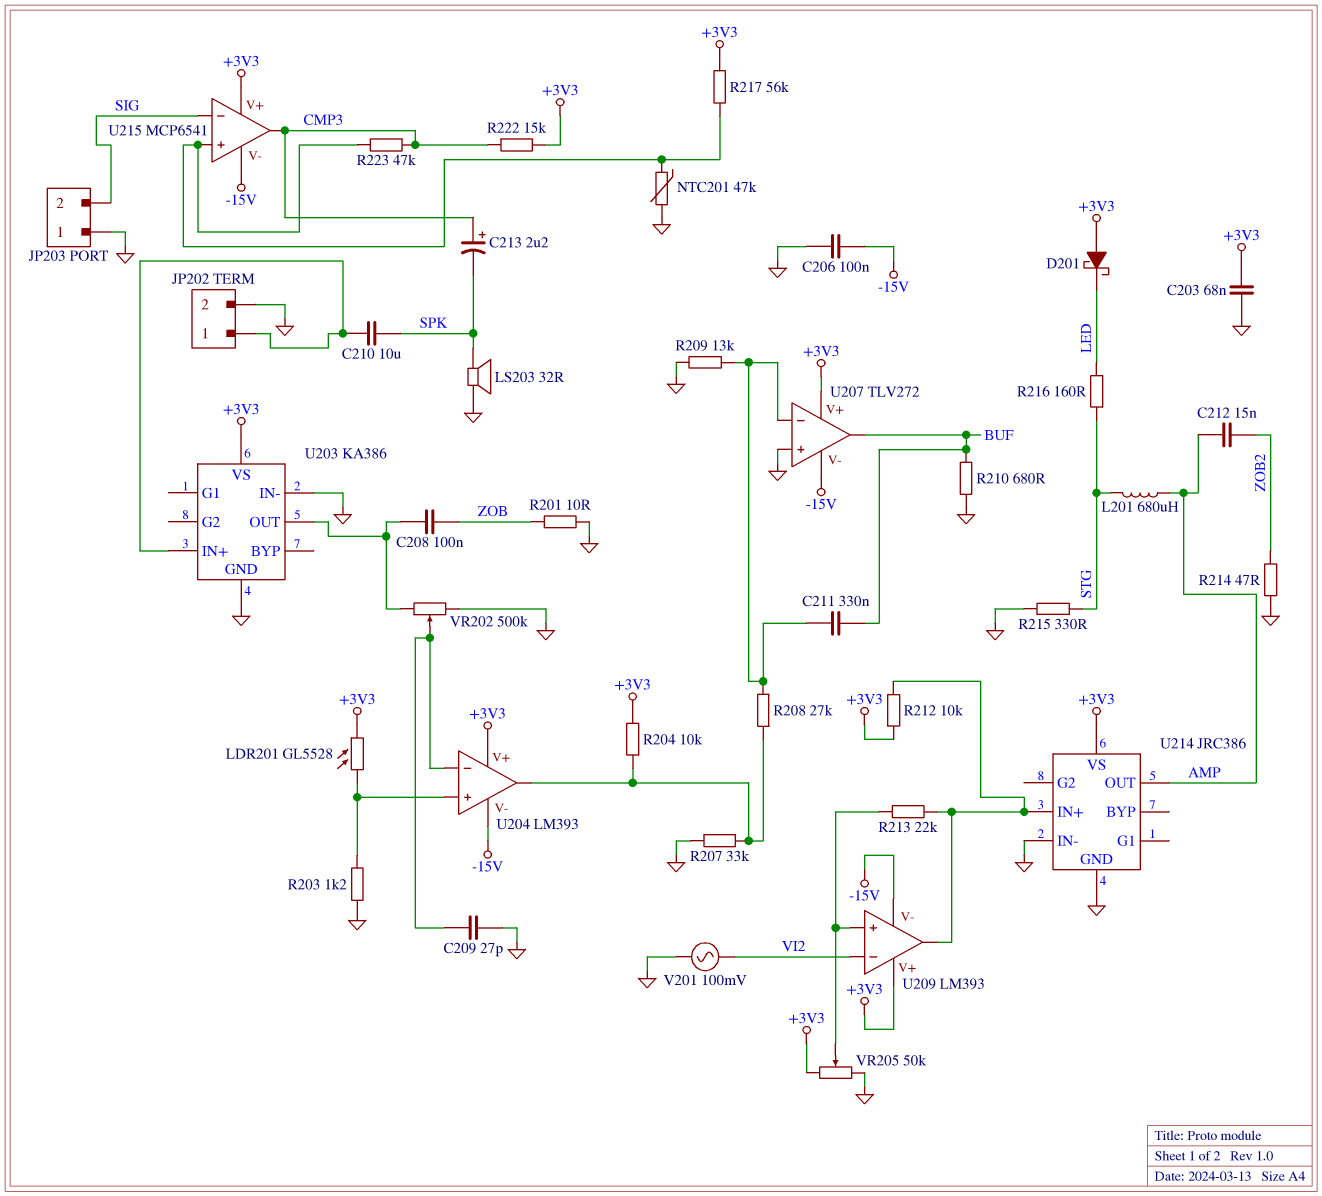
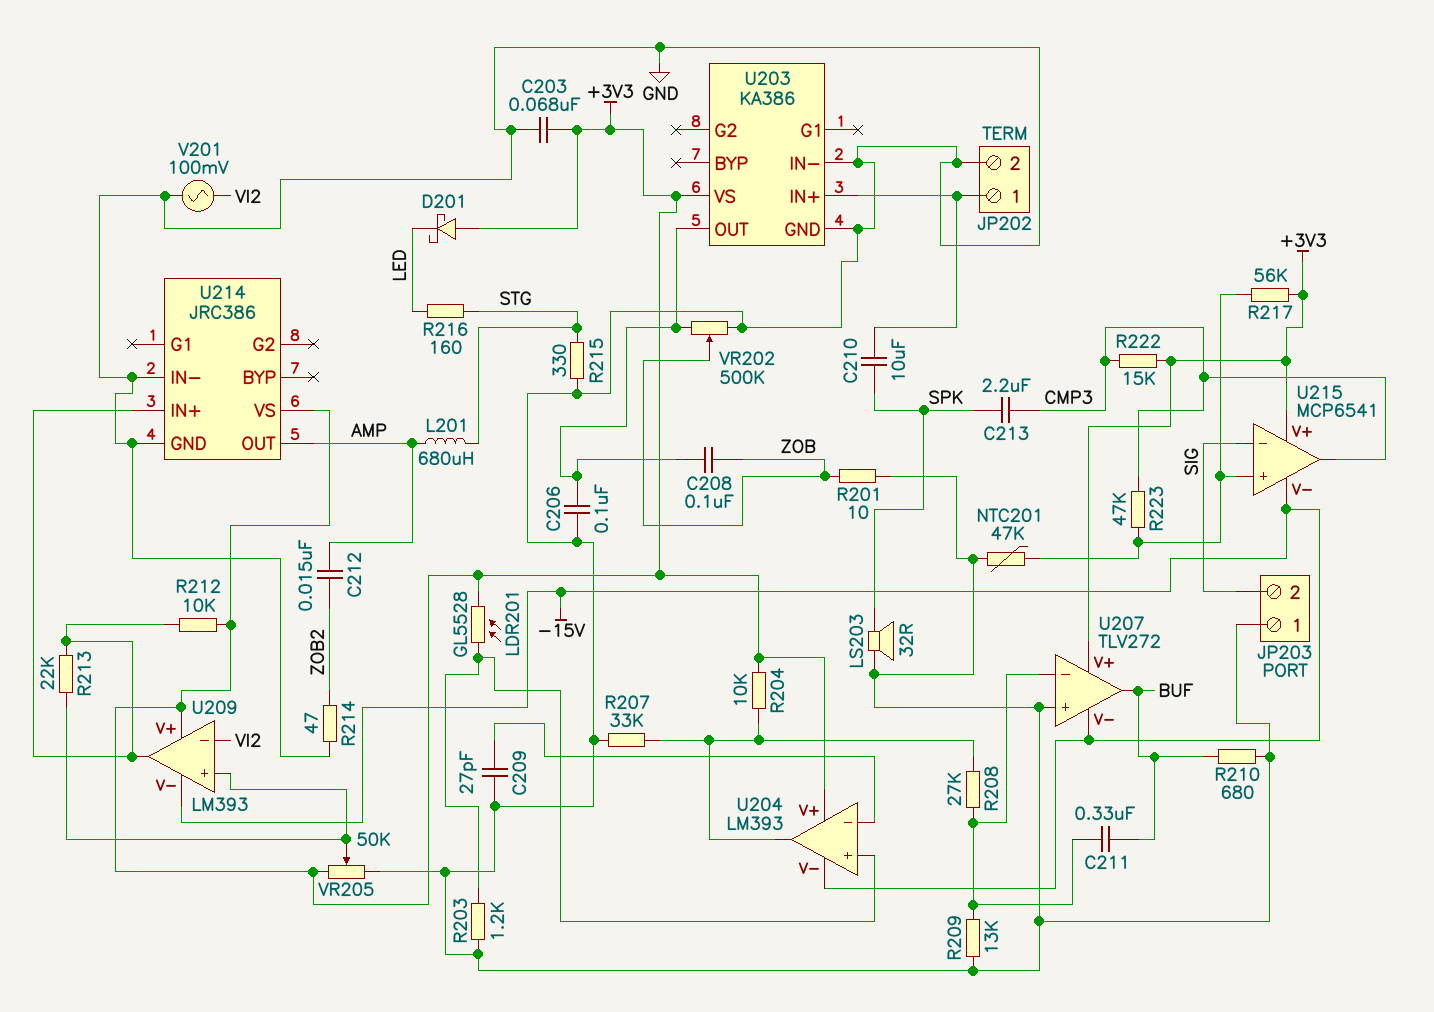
C206: 100nF (-15V, GND) -> 100nF (GND, U203/OUT)
C213: 2.2uF (plus CMP3, minus SPK) -> 2.2uF (CMP3, SPK)
VR202: 500k (GND, U203/OUT, wiper U204/in-) -> 500k (GND, U203/OUT, wiper ZOB)

